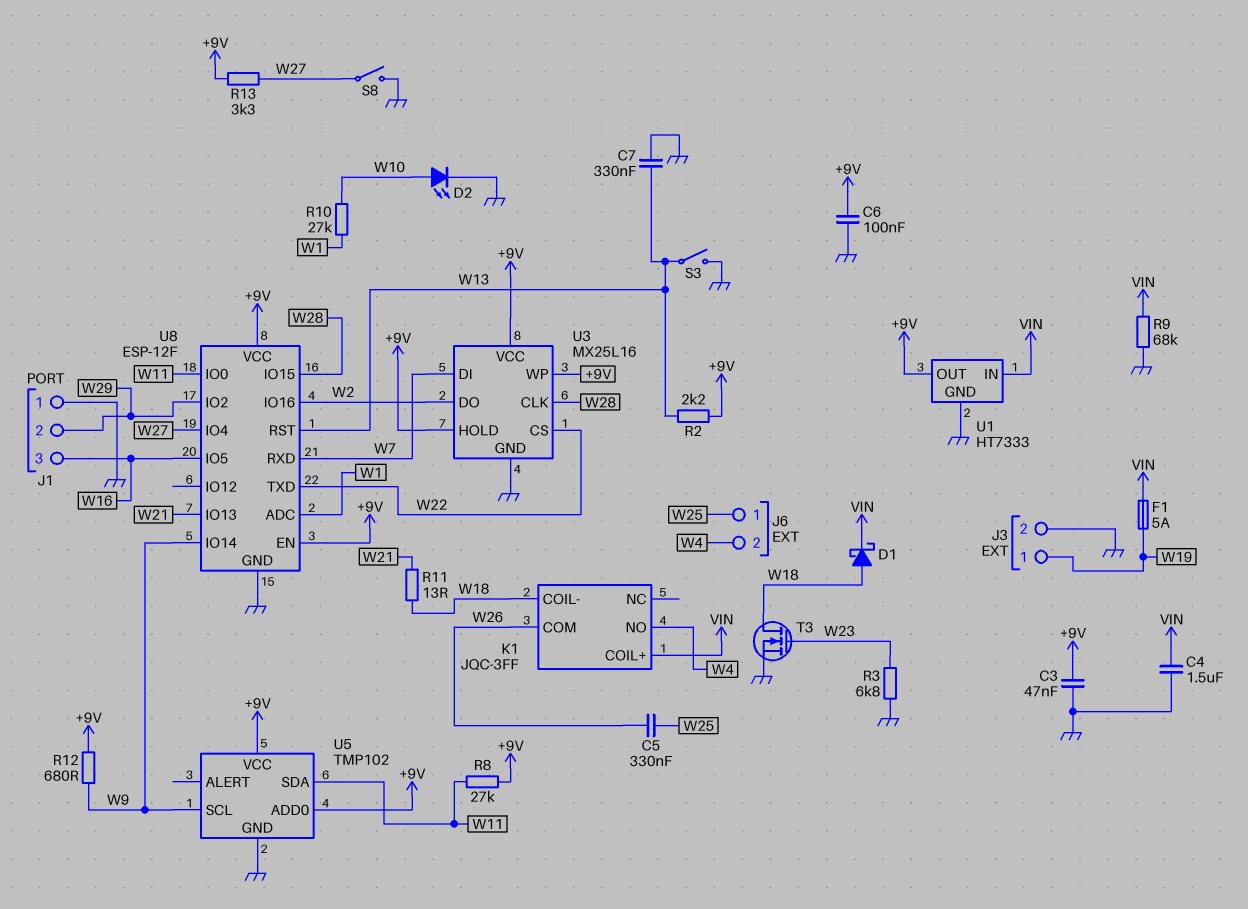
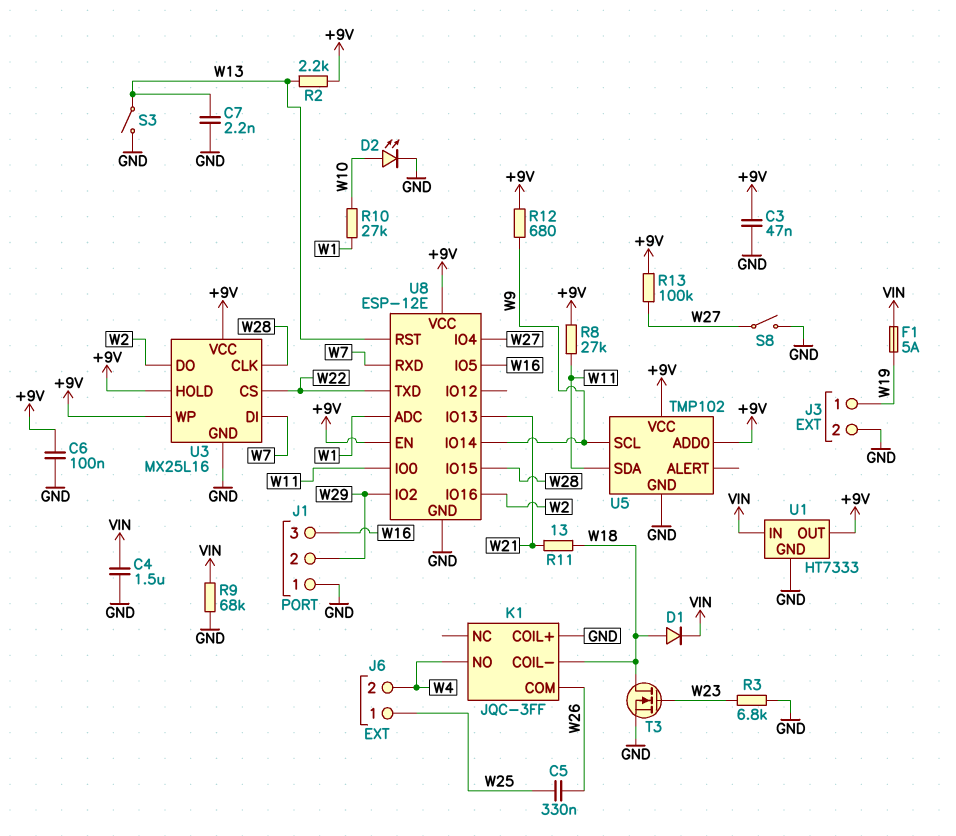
C7: 330nF (GND, W13) -> 2.2nF (GND, W13)
D1: schottky (A W18, K VIN) -> diode (A W18, K VIN)
K1 pin COIL+: VIN -> GND
R13: 3.3k (+9V, W27) -> 100k (+9V, W27)
U8: ESP-12F -> ESP-12E

